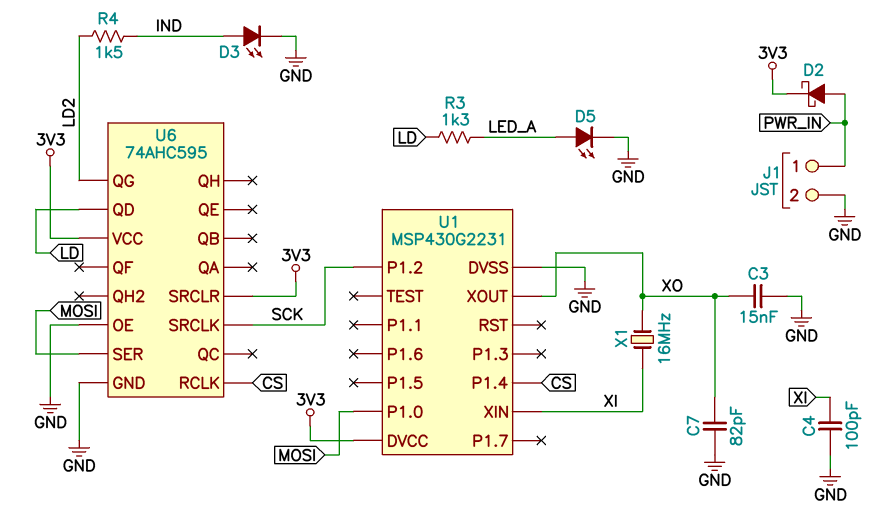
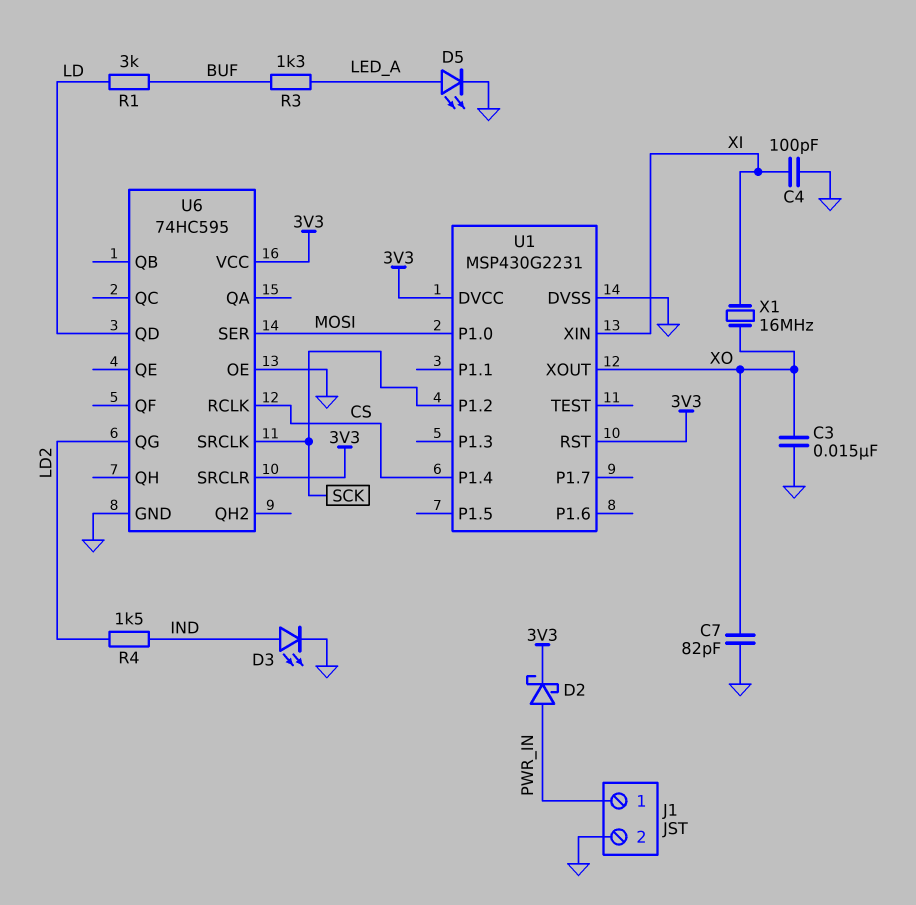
R1: none -> 3k (BUF, LD)
R3: 1.3k (LD, LED_A) -> 1.3k (BUF, LED_A)
U1 pin RST: none -> 3V3
U6: 74AHC595 -> 74HC595

